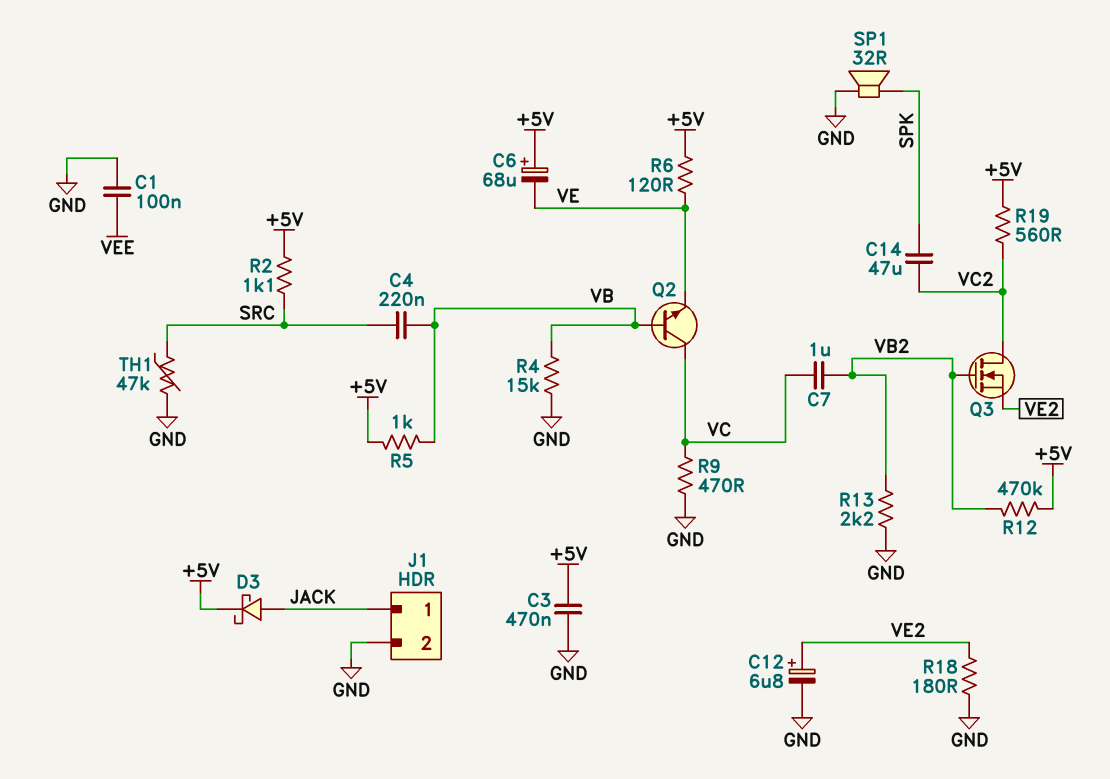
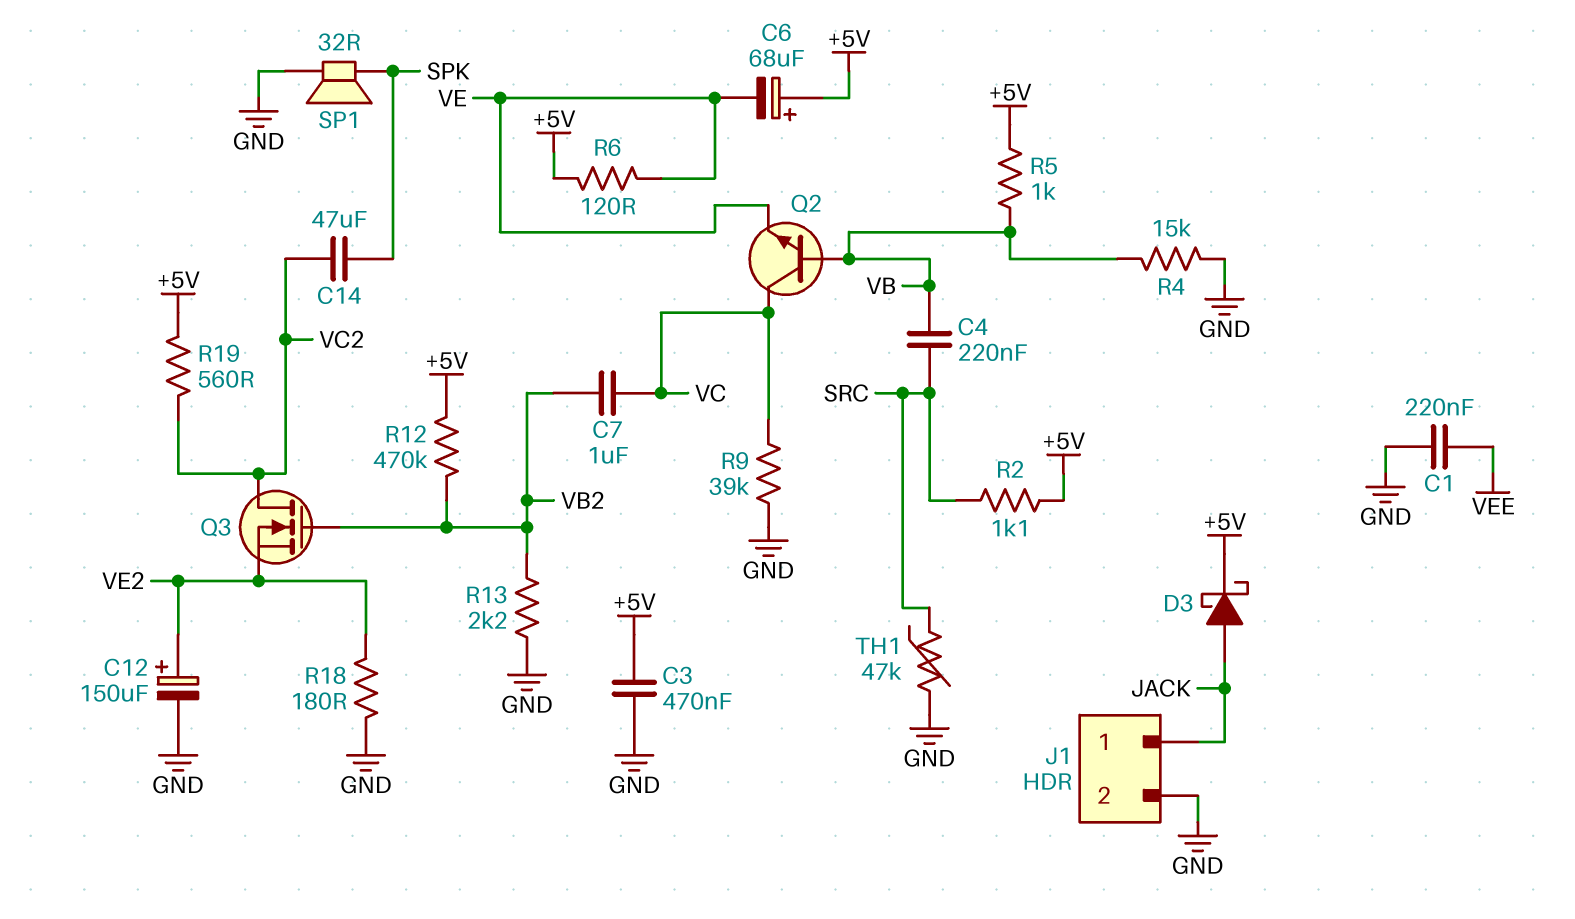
C1: 100nF (GND, VEE) -> 220nF (GND, VEE)
C12: 6.8uF (plus VE2, minus GND) -> 150uF (plus VE2, minus GND)
R9: 470 (GND, VC) -> 39k (GND, VC)

